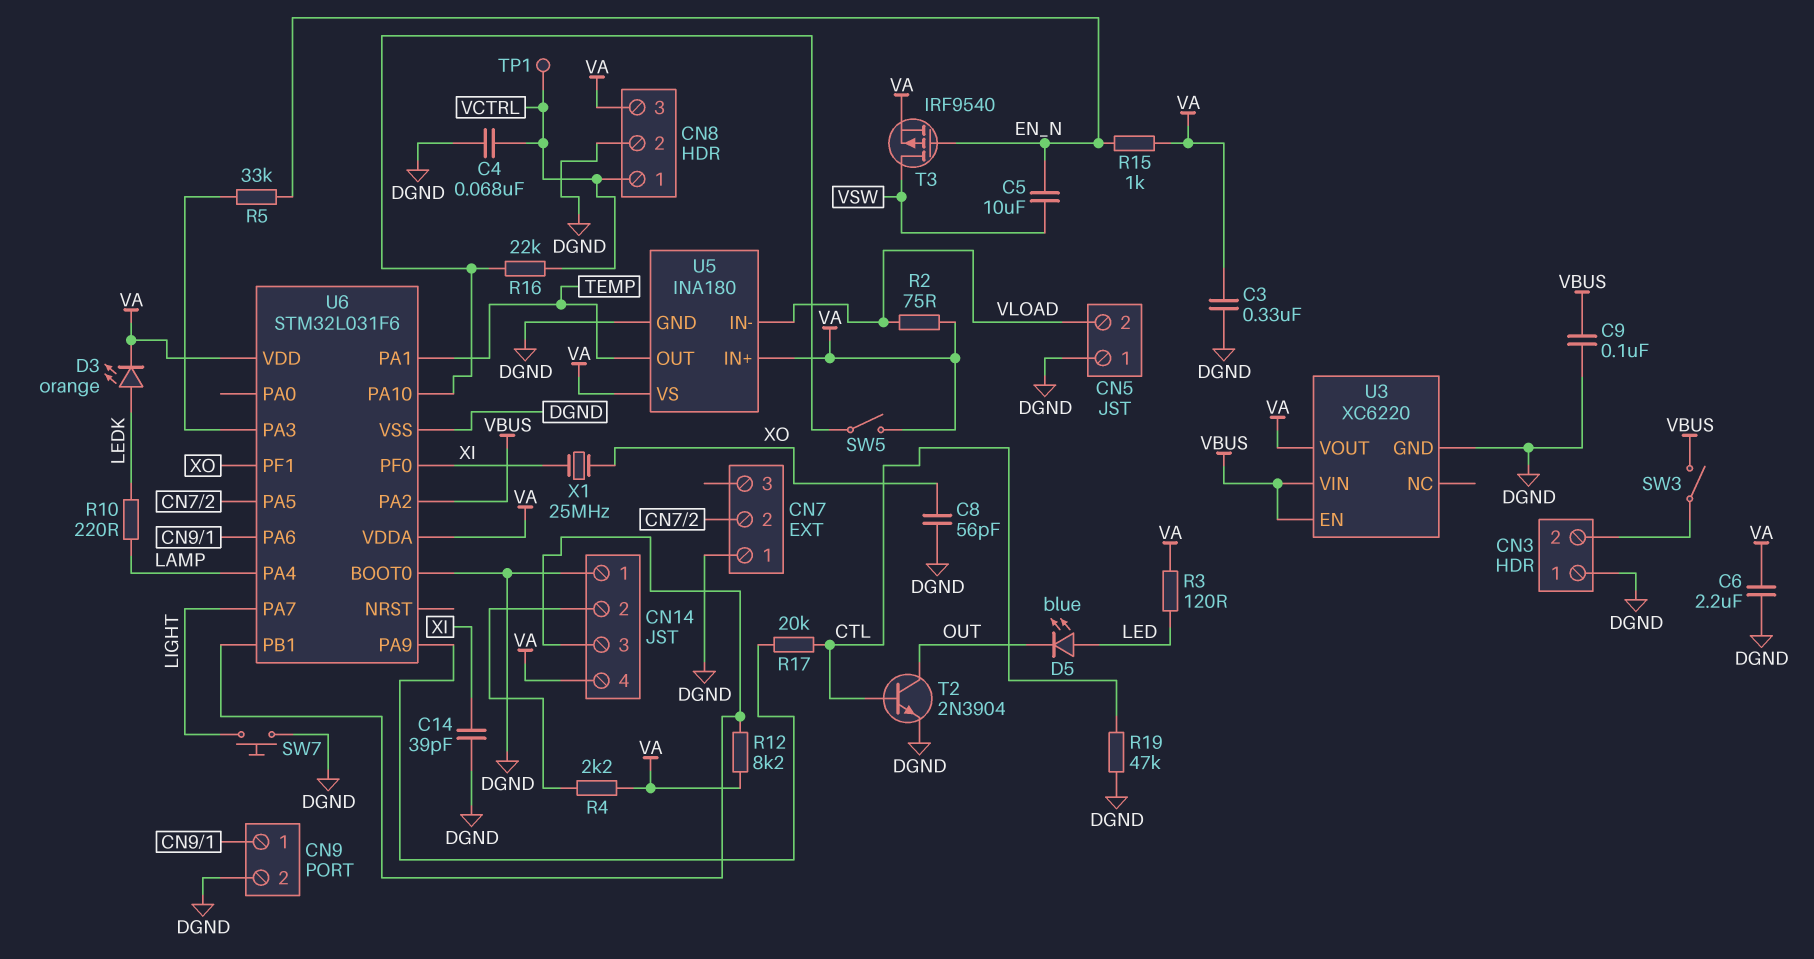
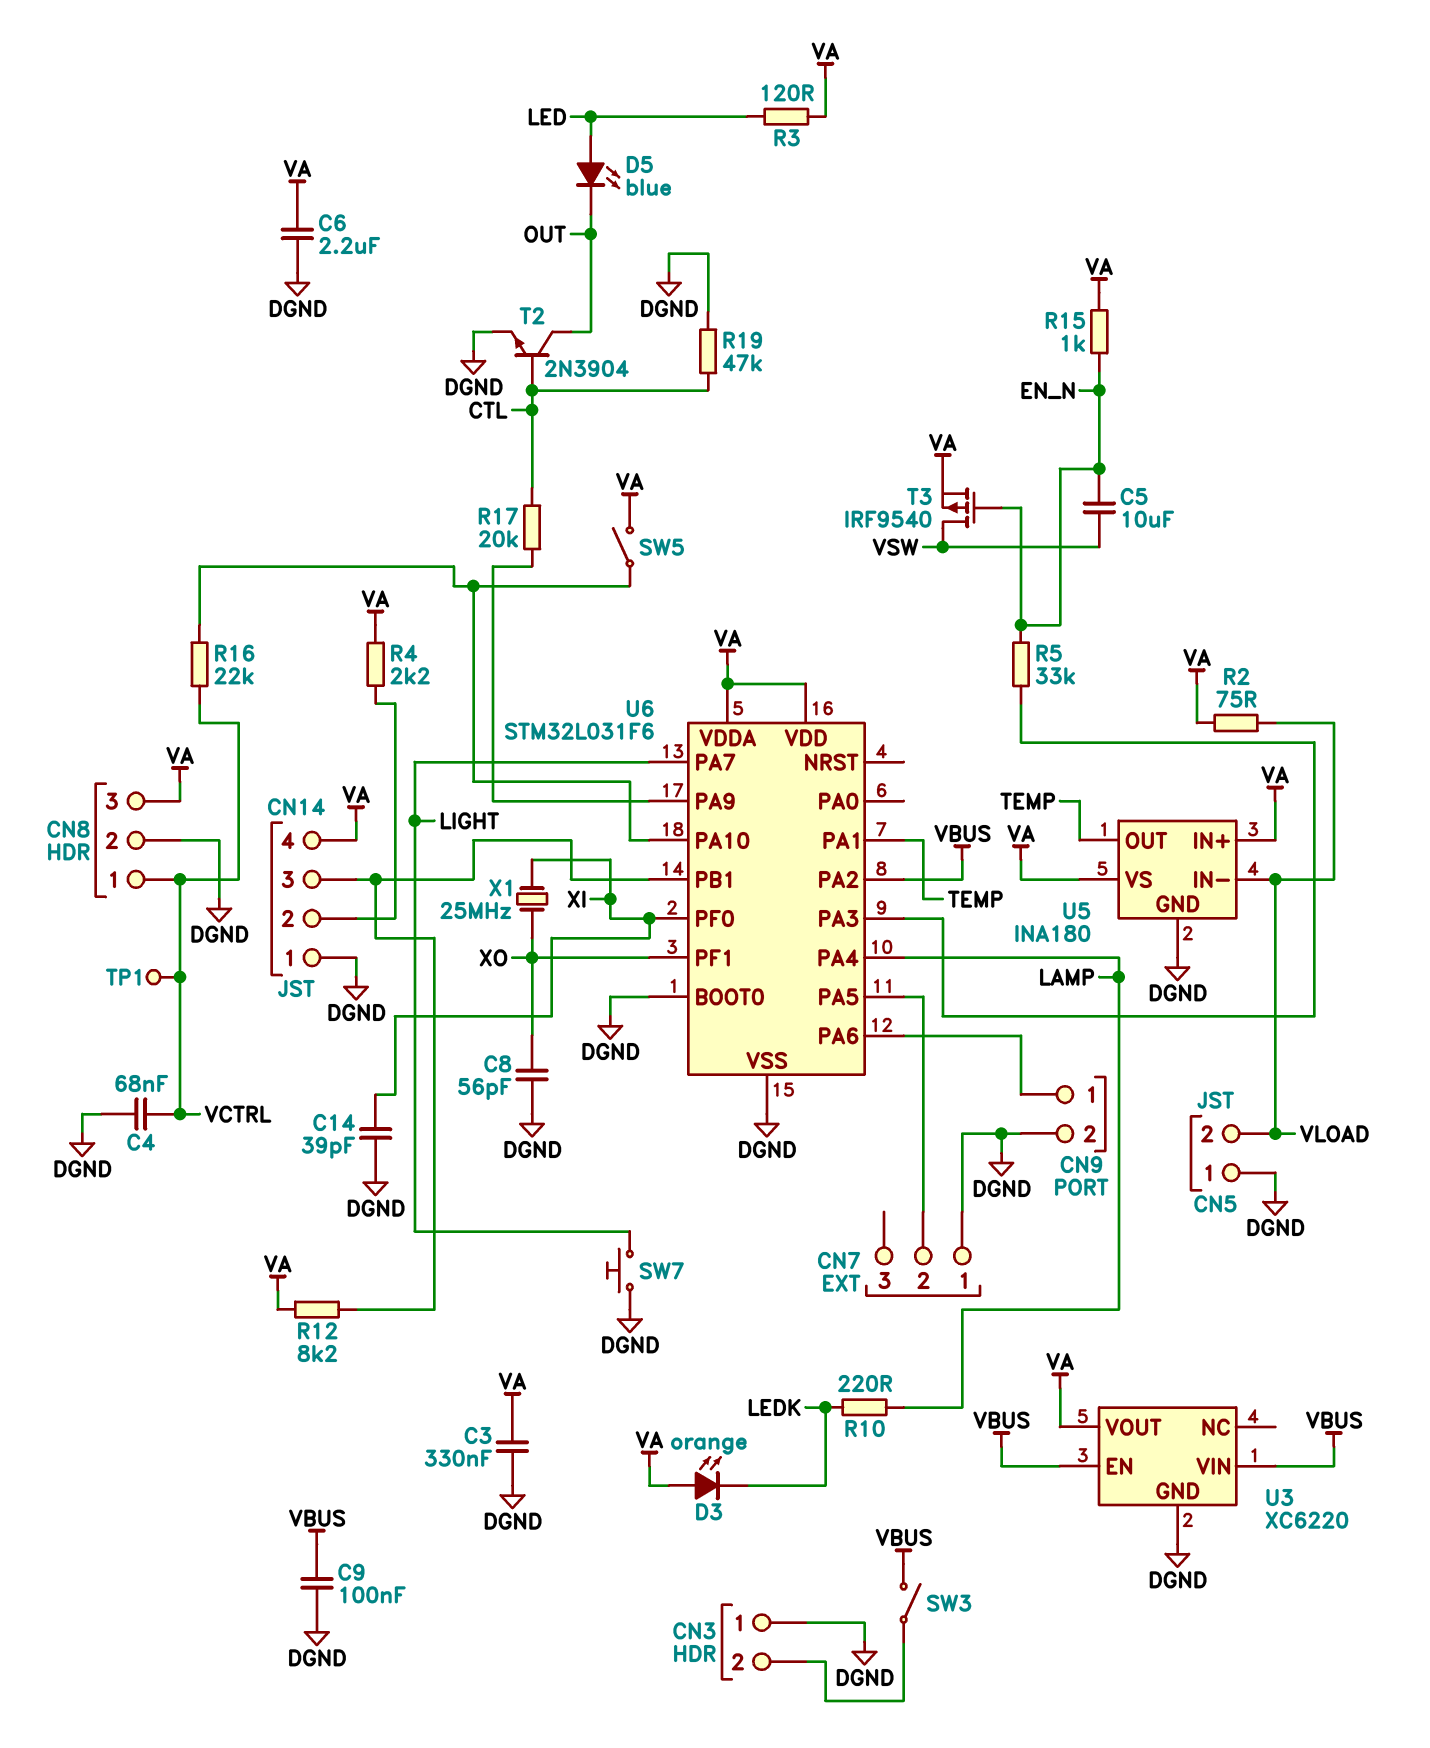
D3: LED orange (A LEDK, K VA) -> LED orange (A VA, K LEDK)

